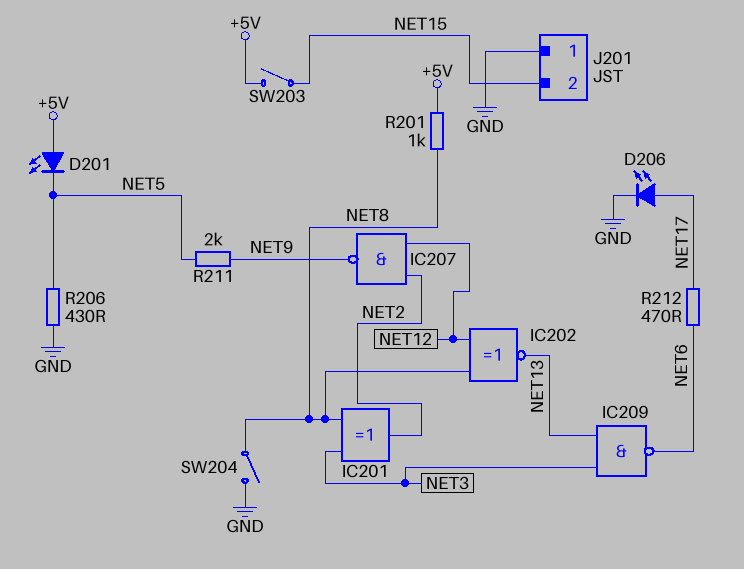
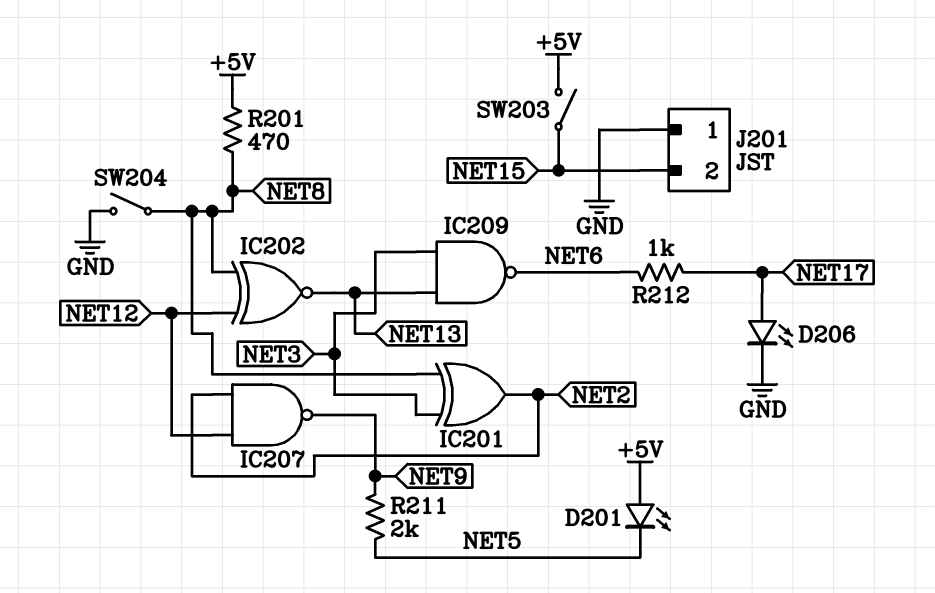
R201: 1k (+5V, NET8) -> 470 (+5V, NET8)
R206: 430 (GND, NET5) -> none
R212: 470 (NET6, NET17) -> 1k (NET6, NET17)

